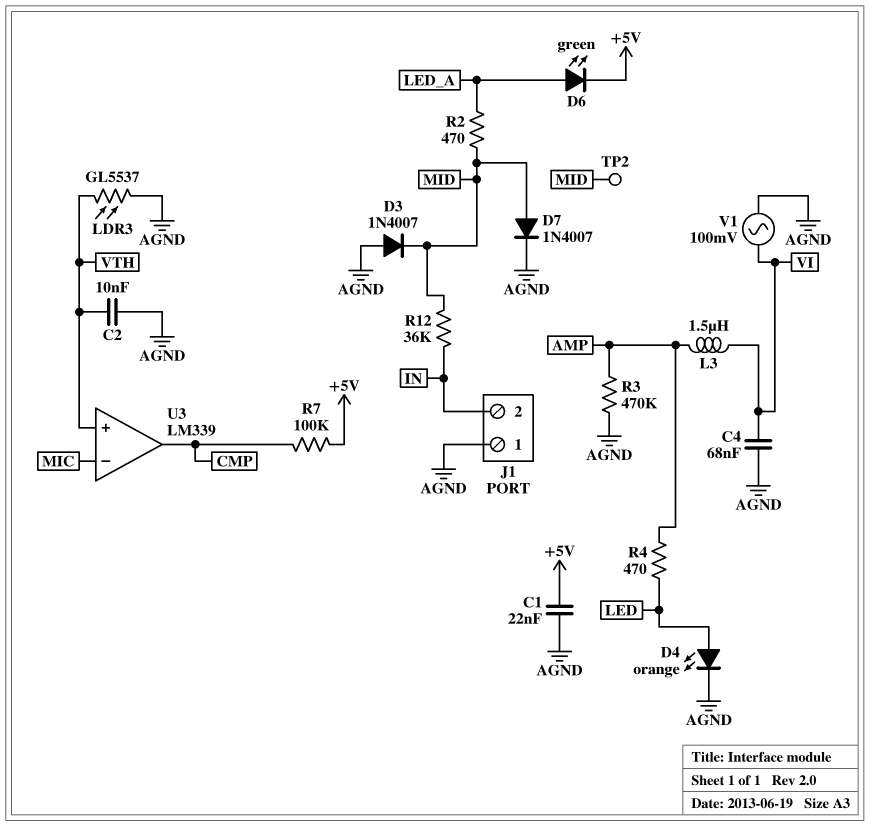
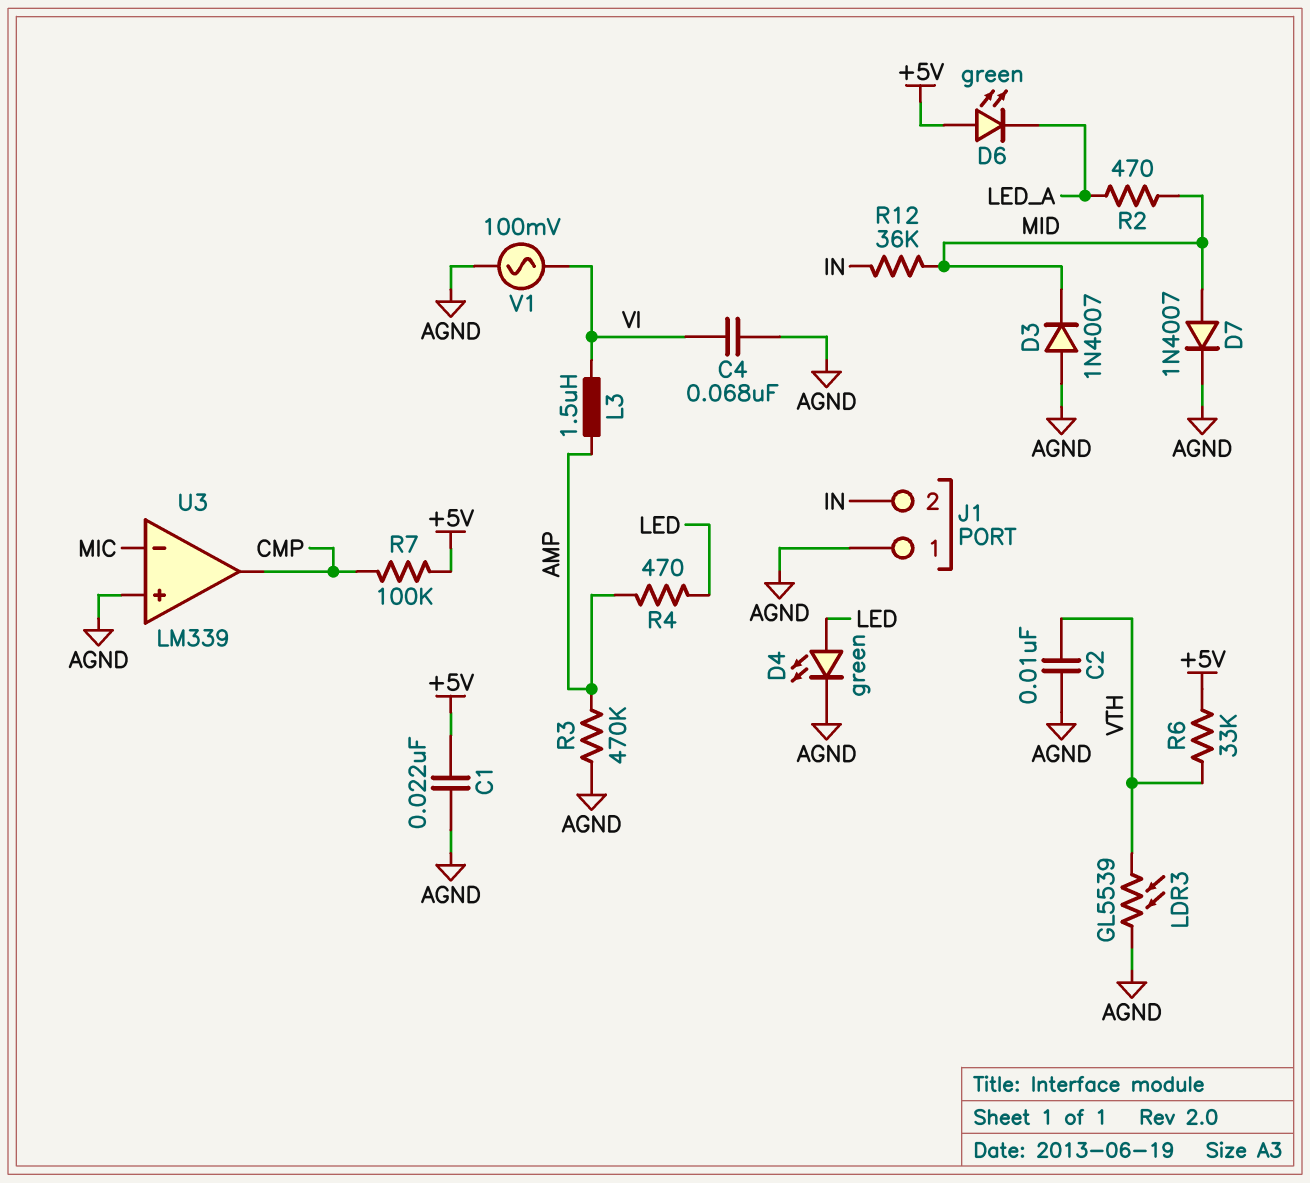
D4: LED orange (A LED, K AGND) -> LED green (A LED, K AGND)
D6: LED green (A LED_A, K +5V) -> LED green (A +5V, K LED_A)
LDR3: GL5537 (AGND, VTH) -> GL5539 (AGND, VTH)
R6: none -> 33k (+5V, VTH)
TP2: test point (MID) -> none
U3 pin in+: VTH -> AGND

